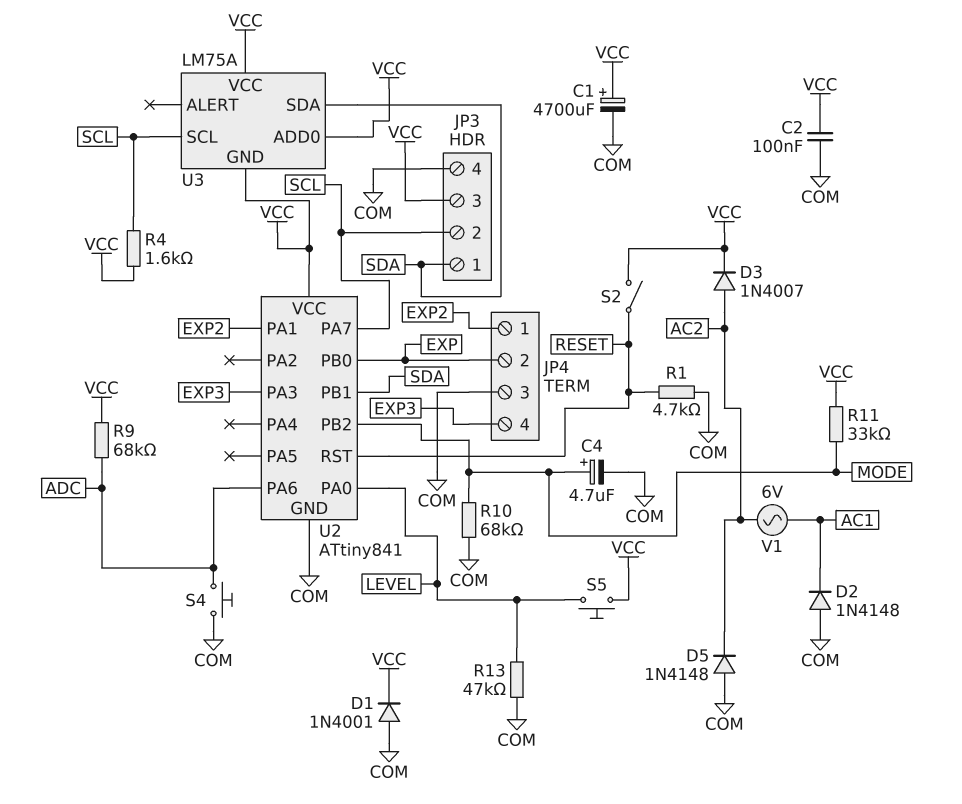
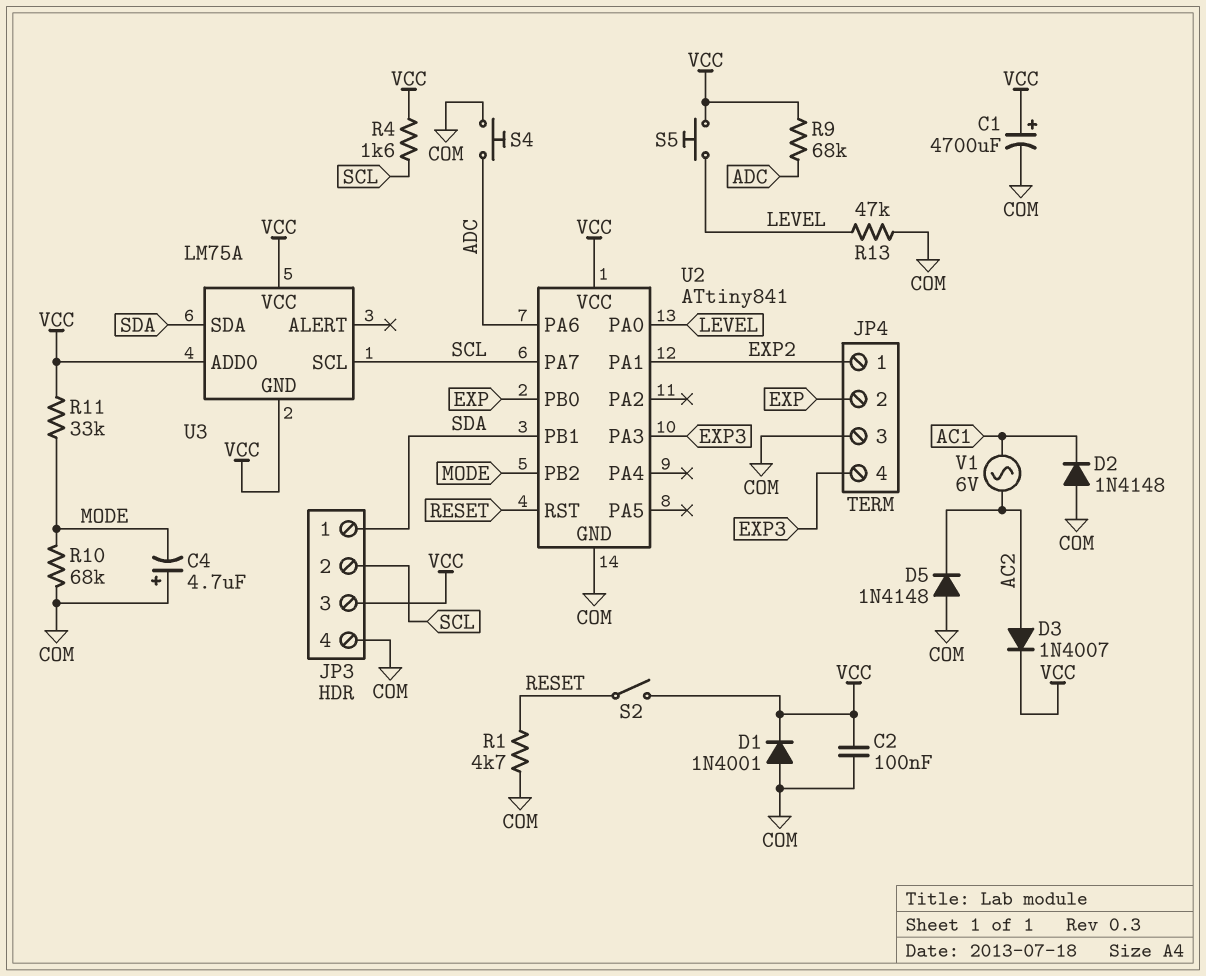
C4: 4.7uF (plus MODE, minus COM) -> 4.7uF (plus COM, minus MODE)

